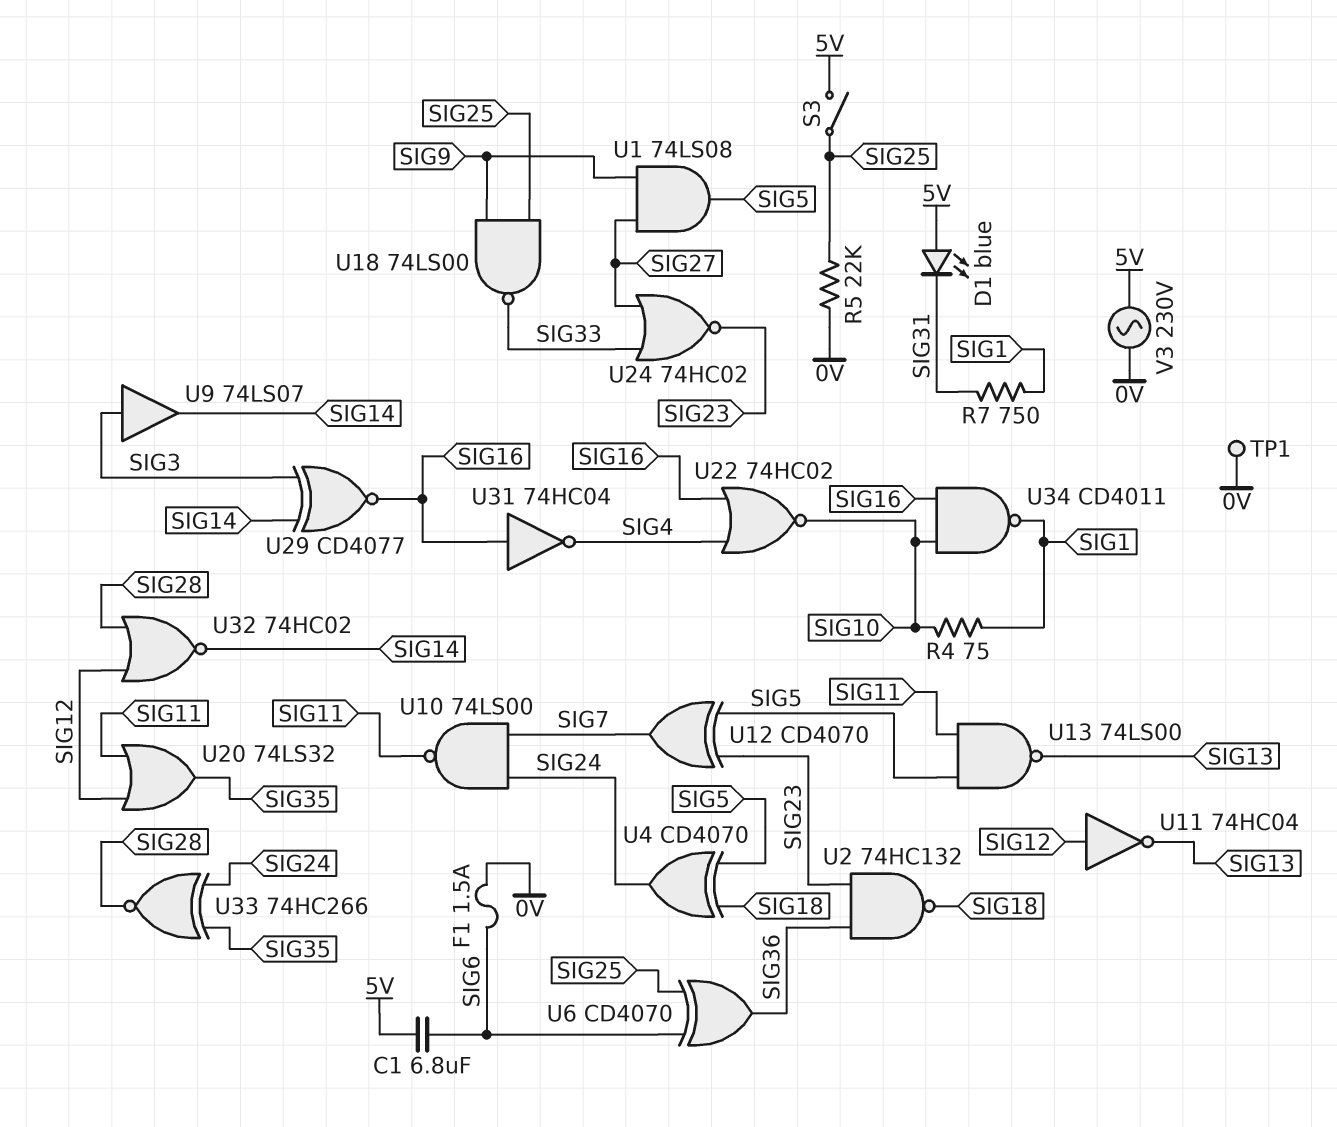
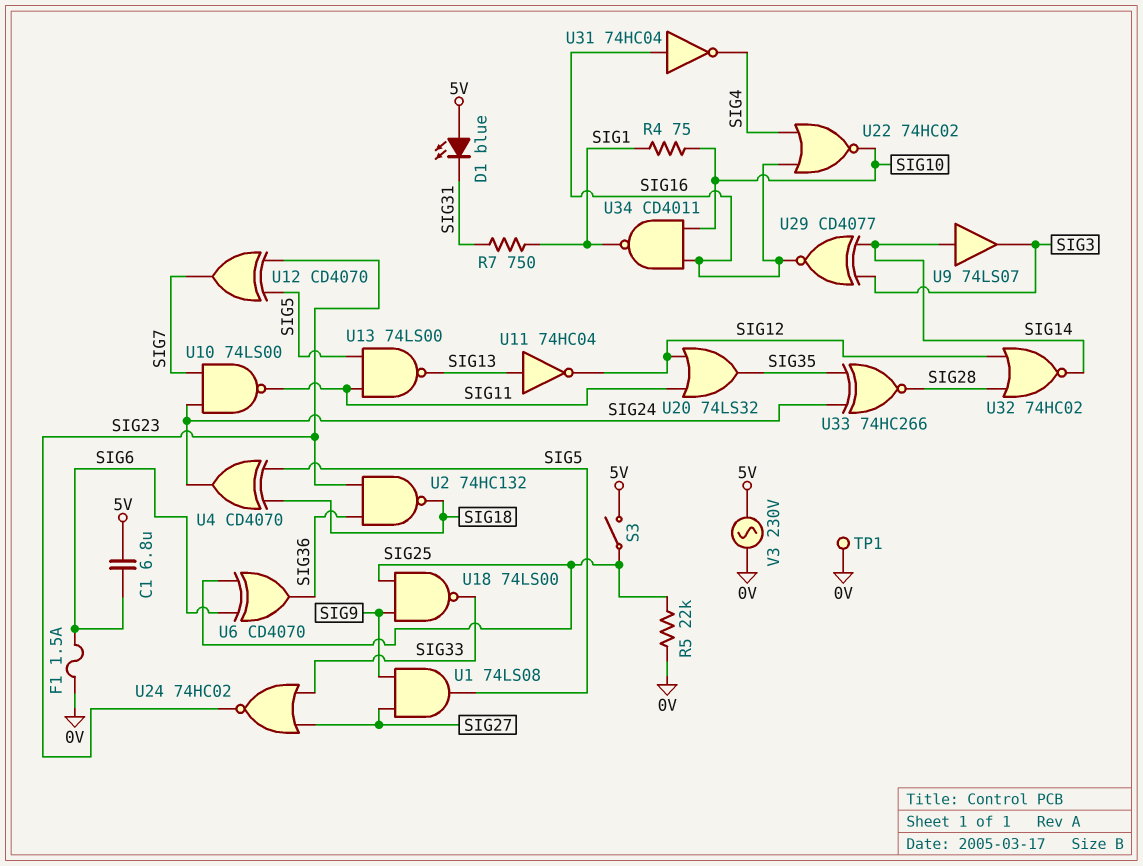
U9: buffer 74LS07 (in SIG3, out SIG14) -> buffer 74LS07 (in SIG14, out SIG3)
U11: NOT 74HC04 (in SIG12, out SIG13) -> NOT 74HC04 (in SIG13, out SIG12)

